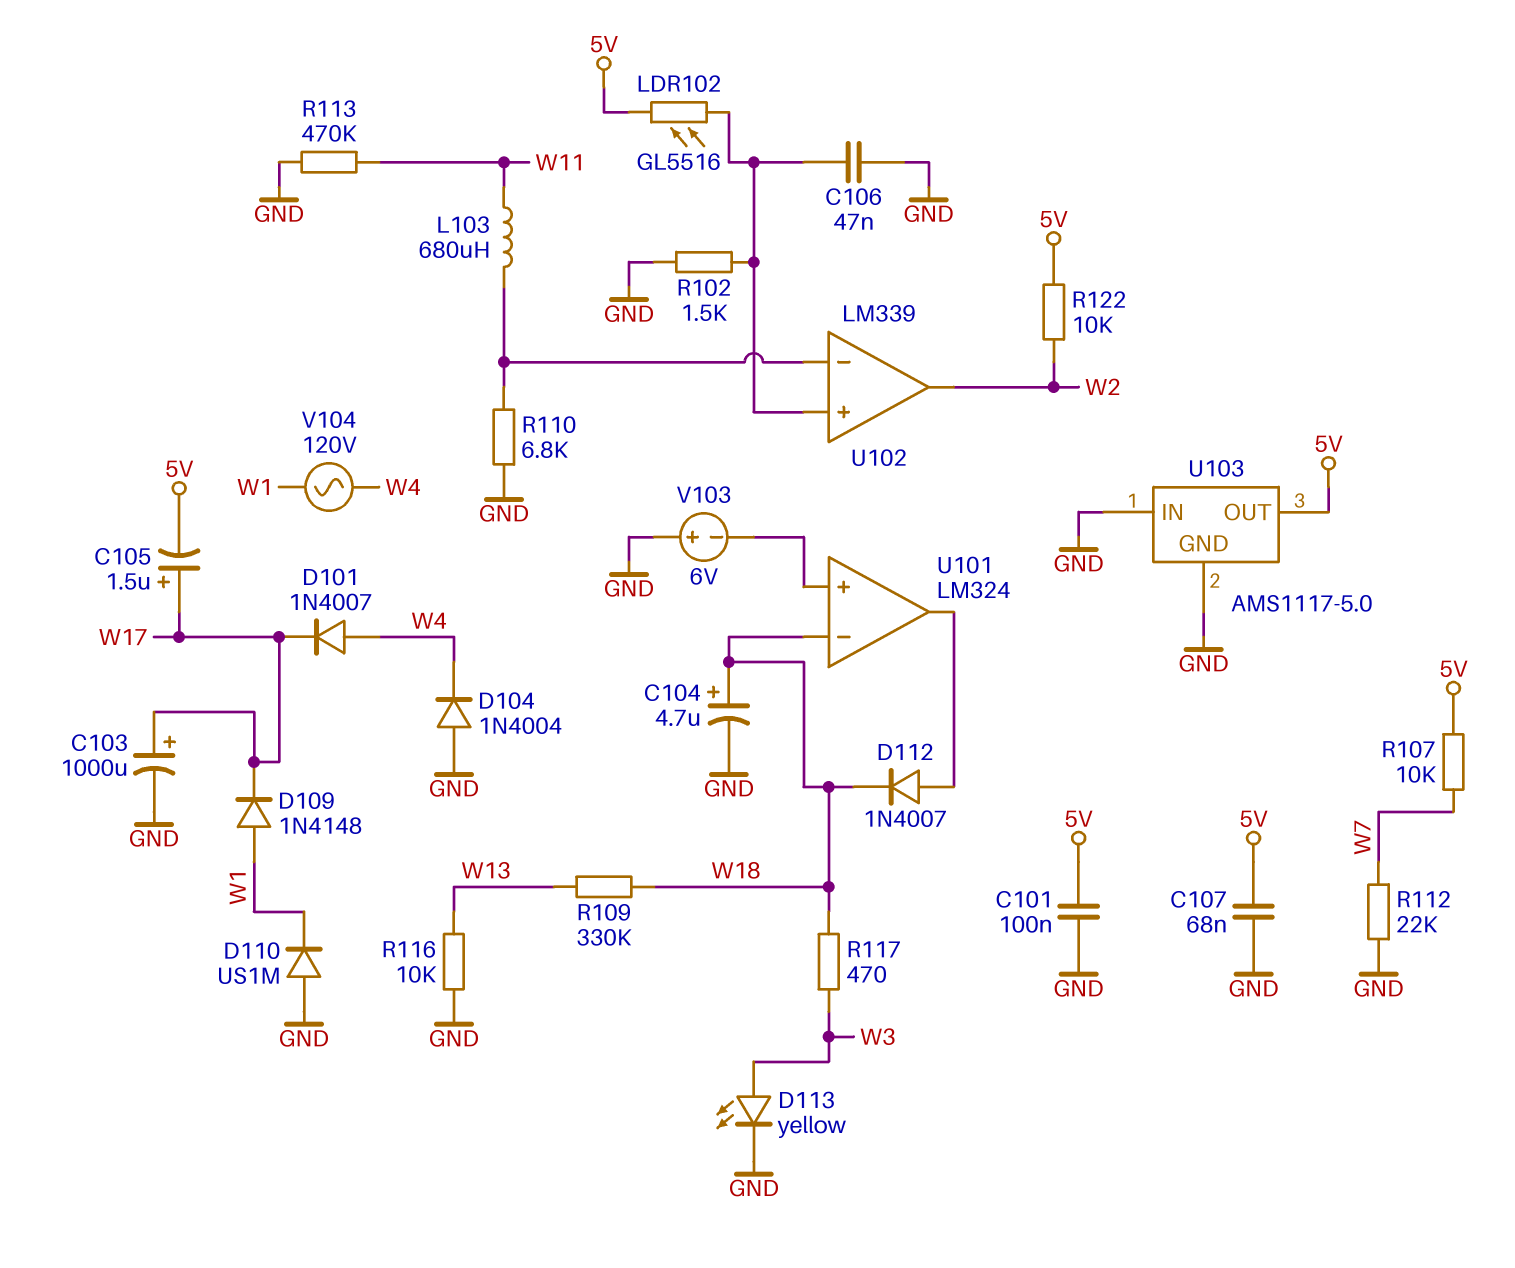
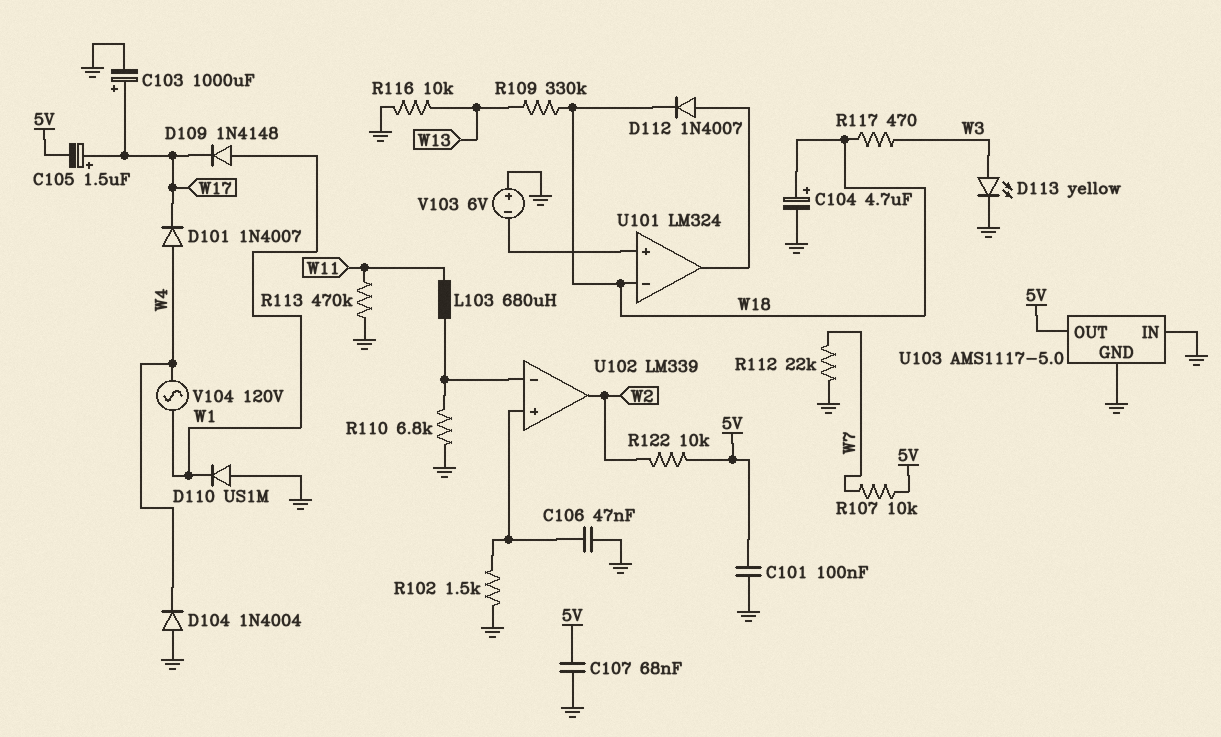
LDR102: GL5516 (5V, U102/in+) -> none

